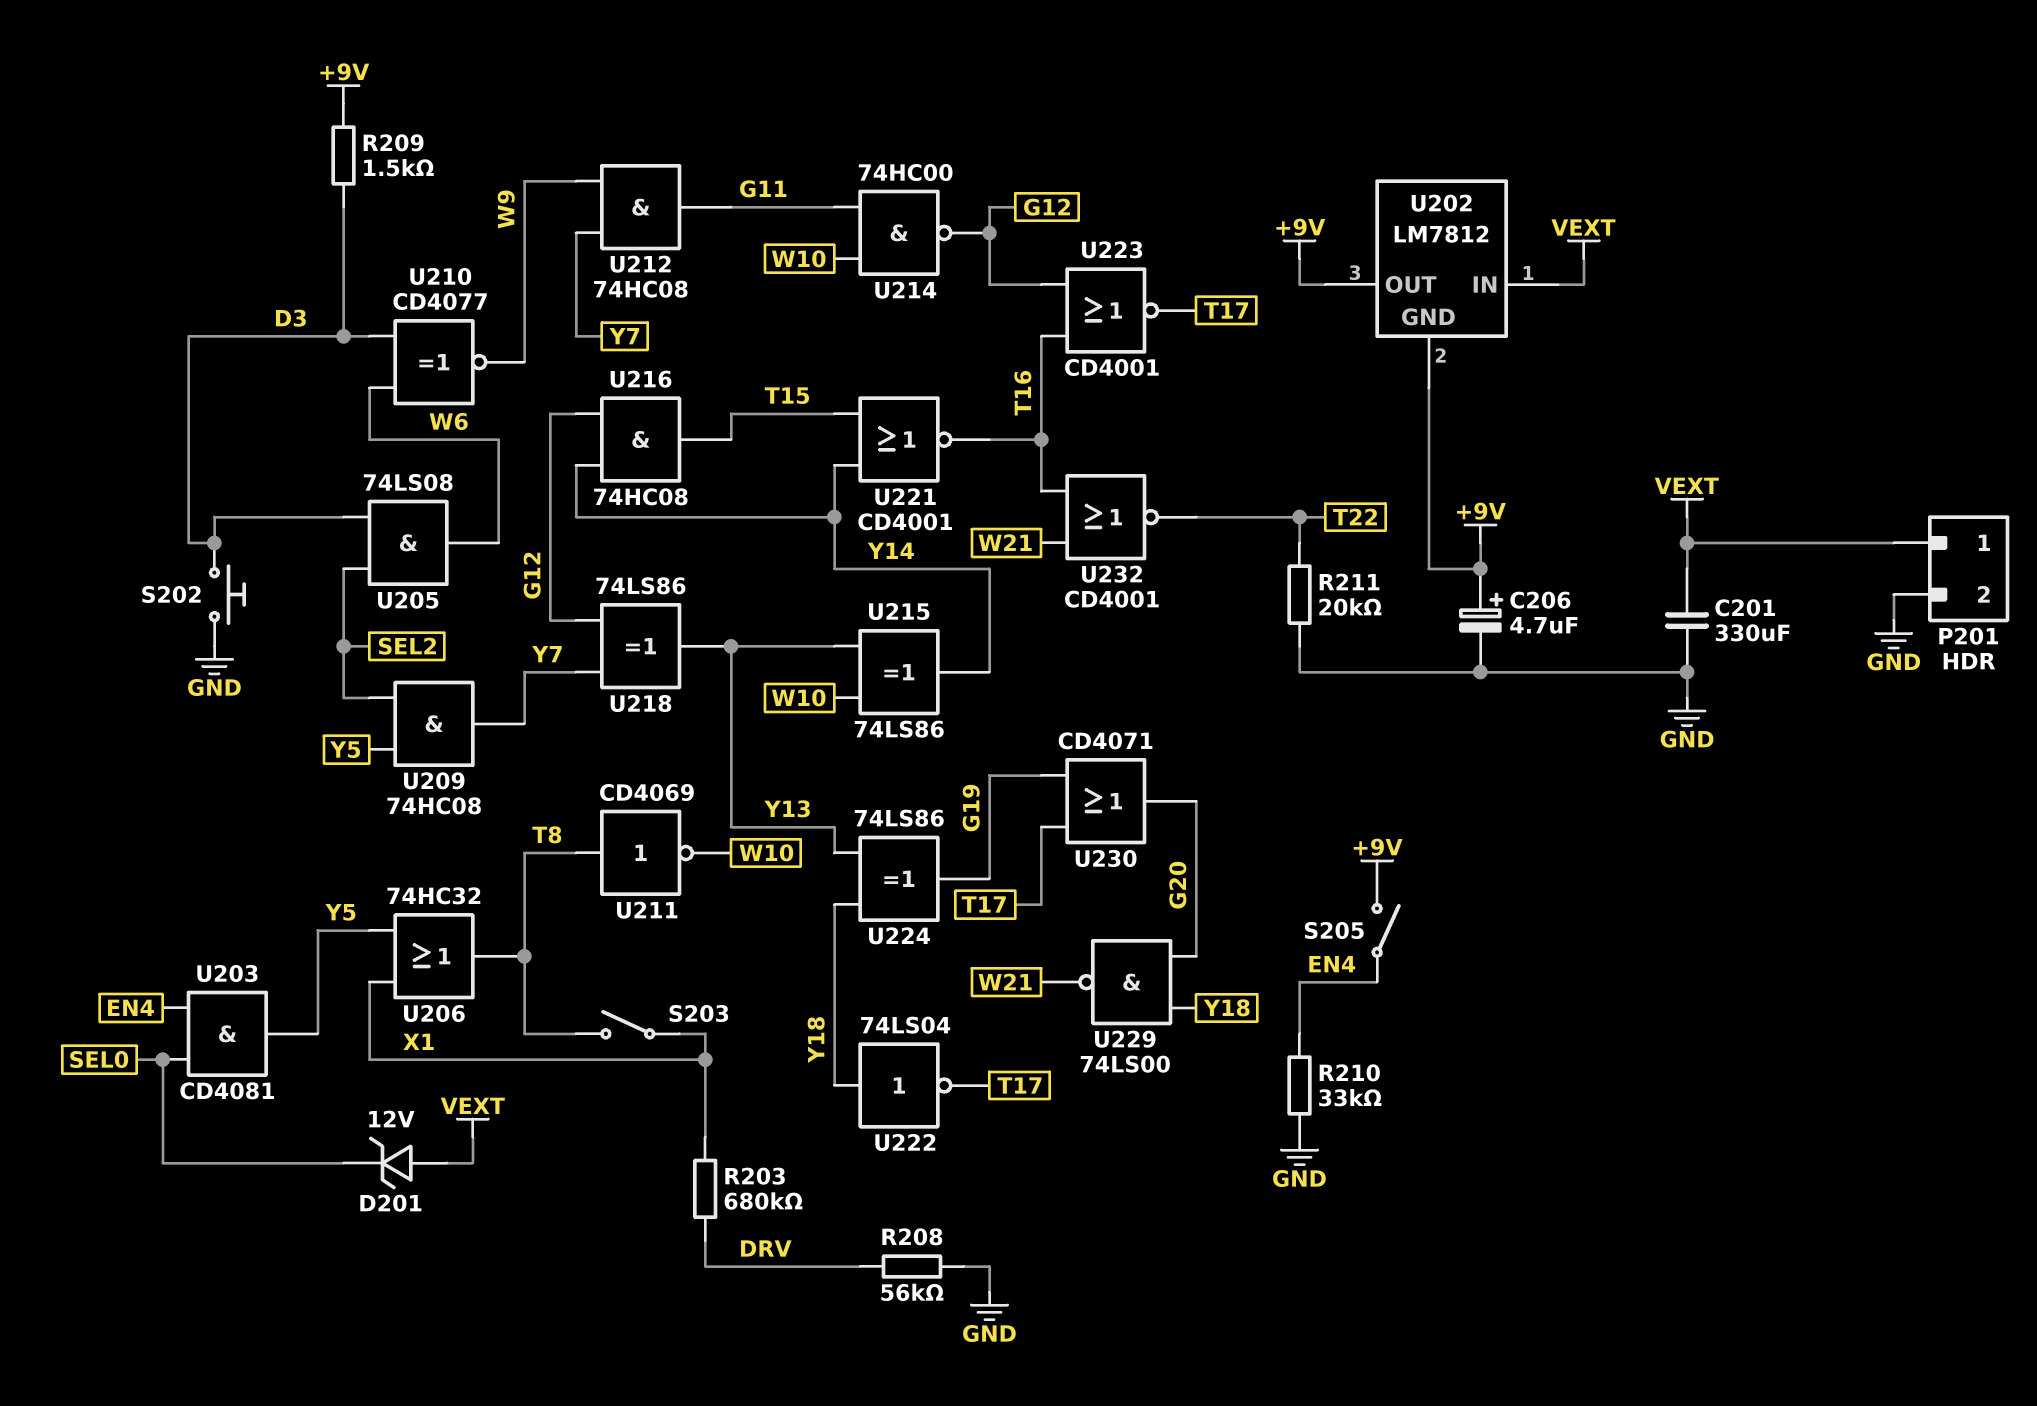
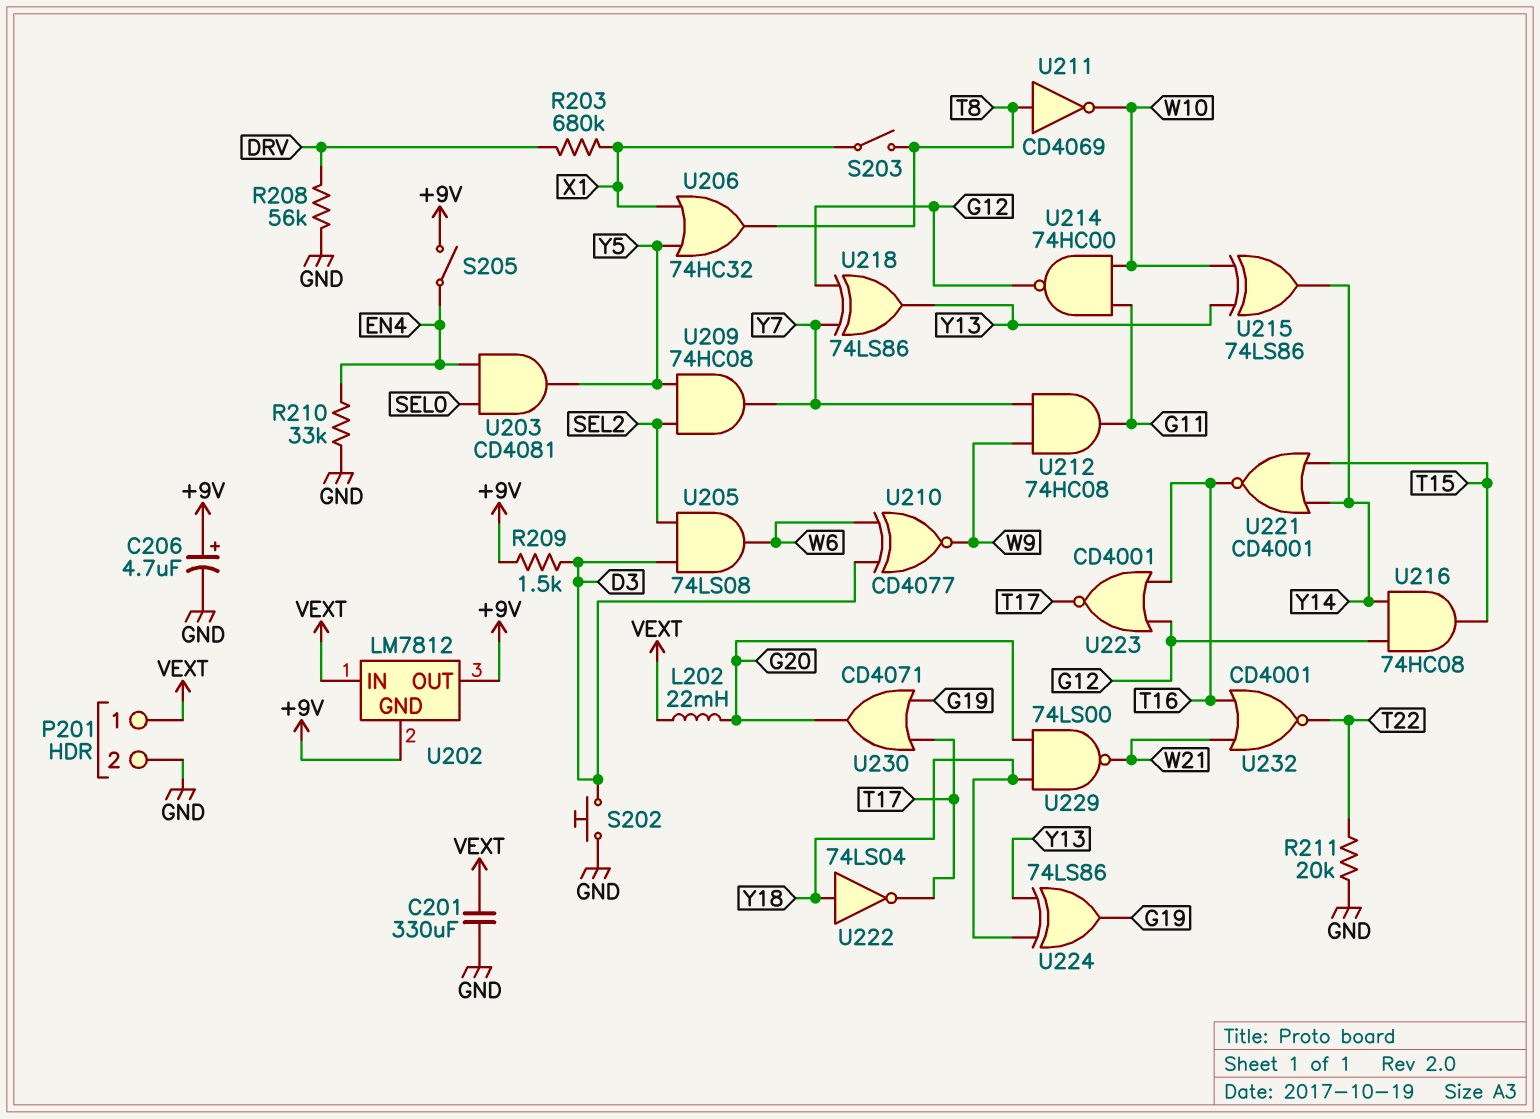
D201: zener 12V (A VEXT, K SEL0) -> none
L202: none -> 22mH (G20, VEXT)

